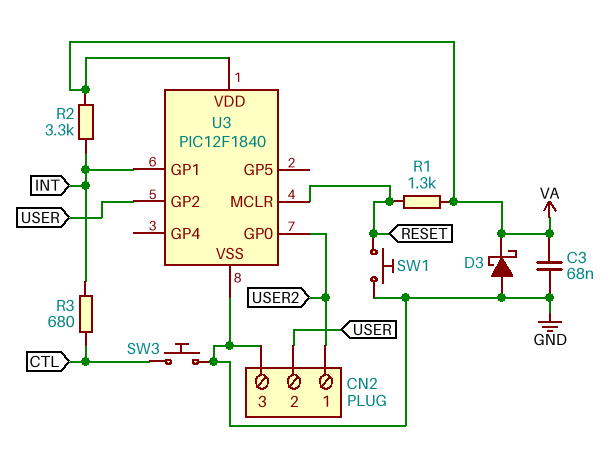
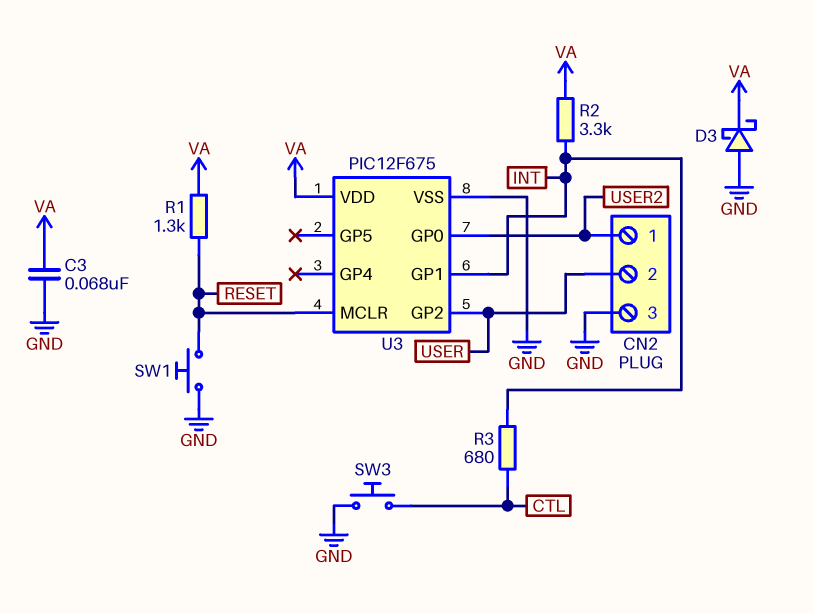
U3: PIC12F1840 -> PIC12F675

